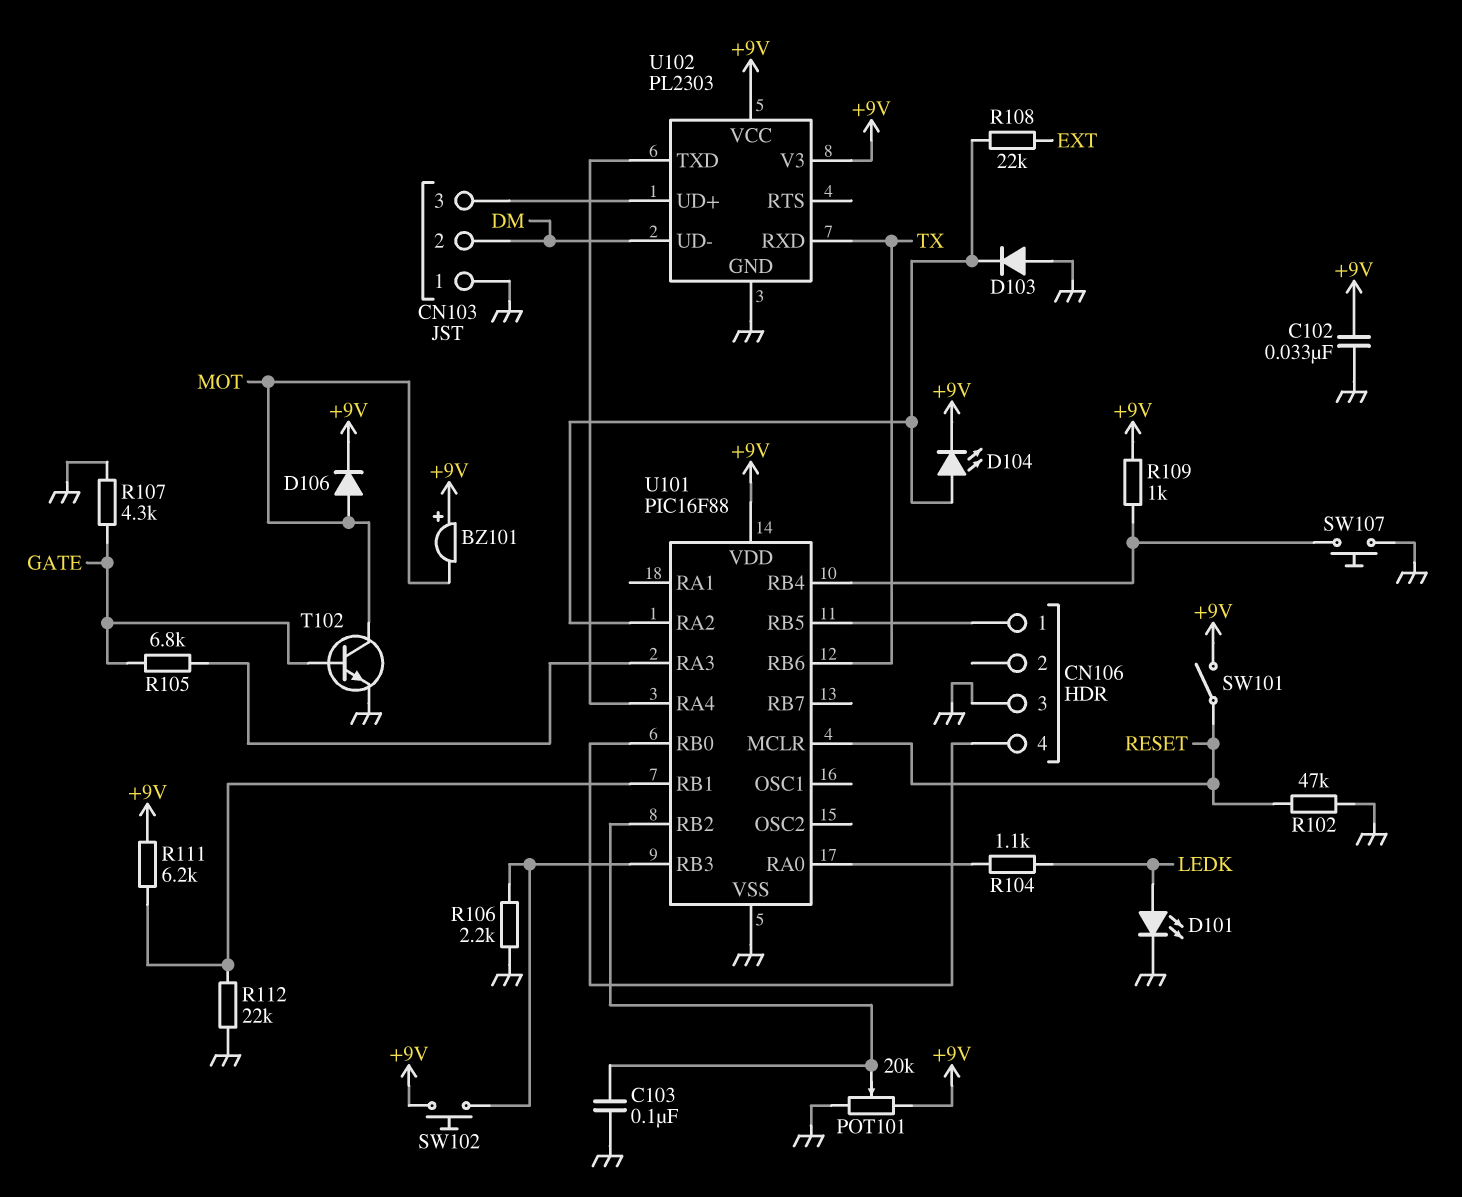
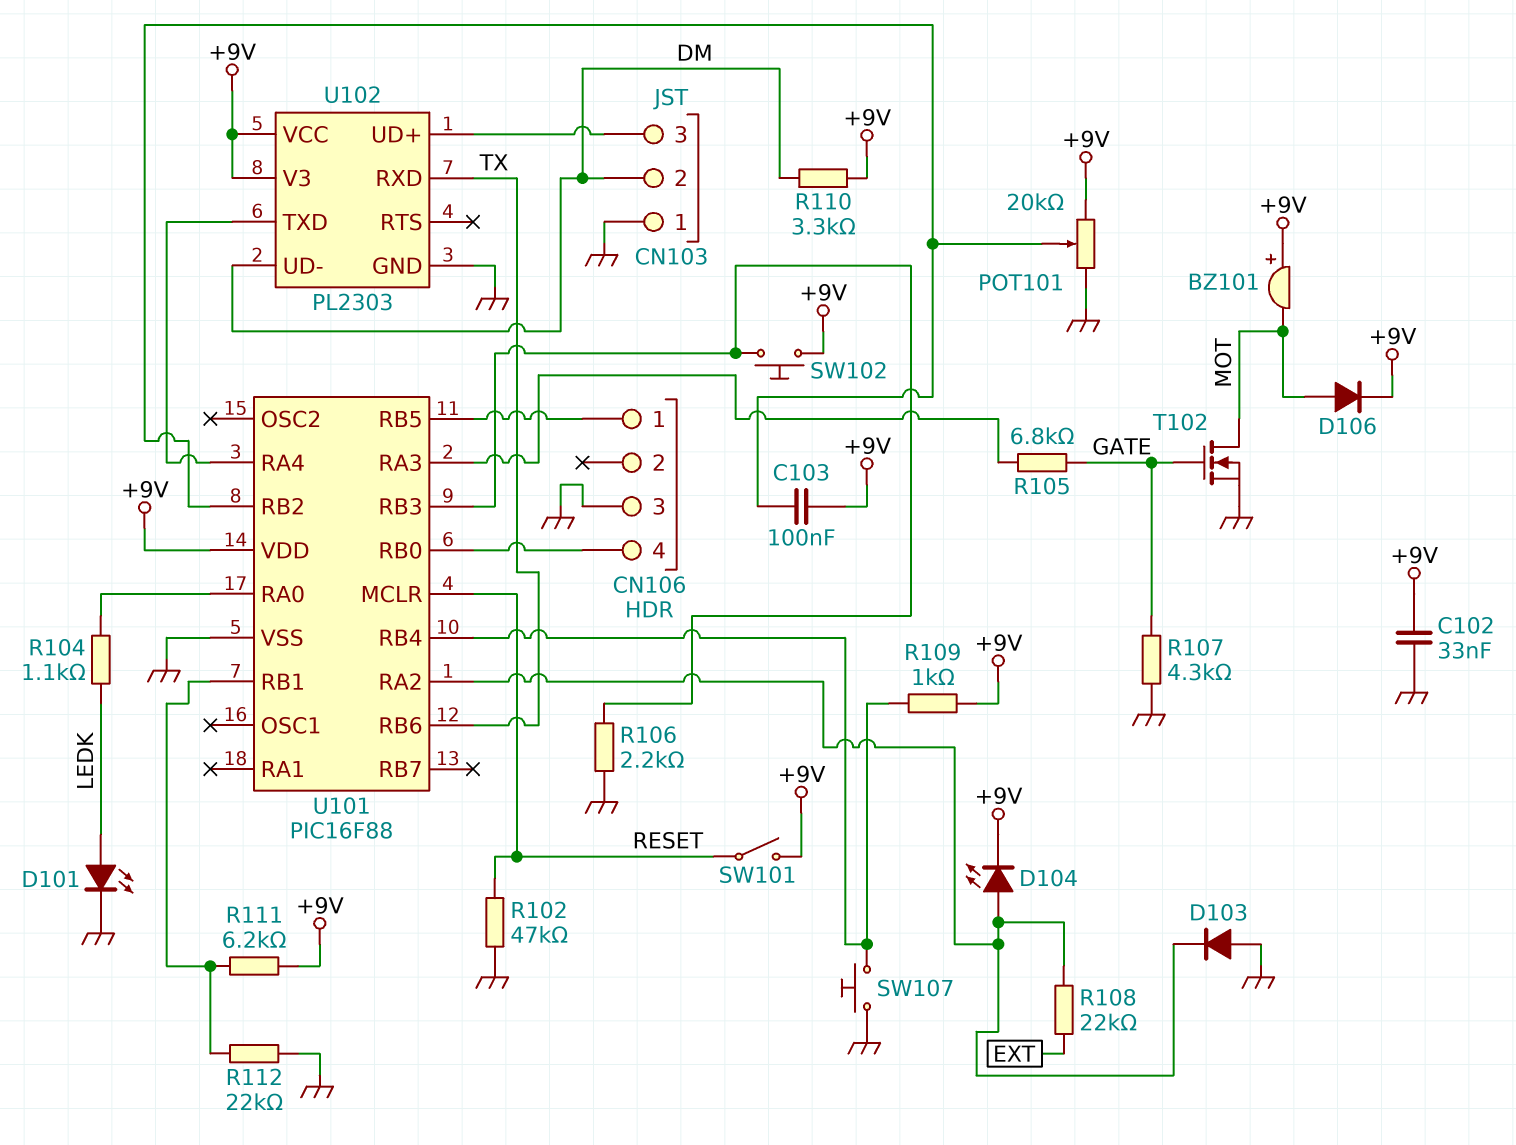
C103: 100nF (GND, U101/RB2) -> 100nF (+9V, U101/RB2)
R110: none -> 3.3k (+9V, DM)
T102: NPN (B GATE, C MOT, E GND) -> NMOS (G GATE, D MOT, S GND)

